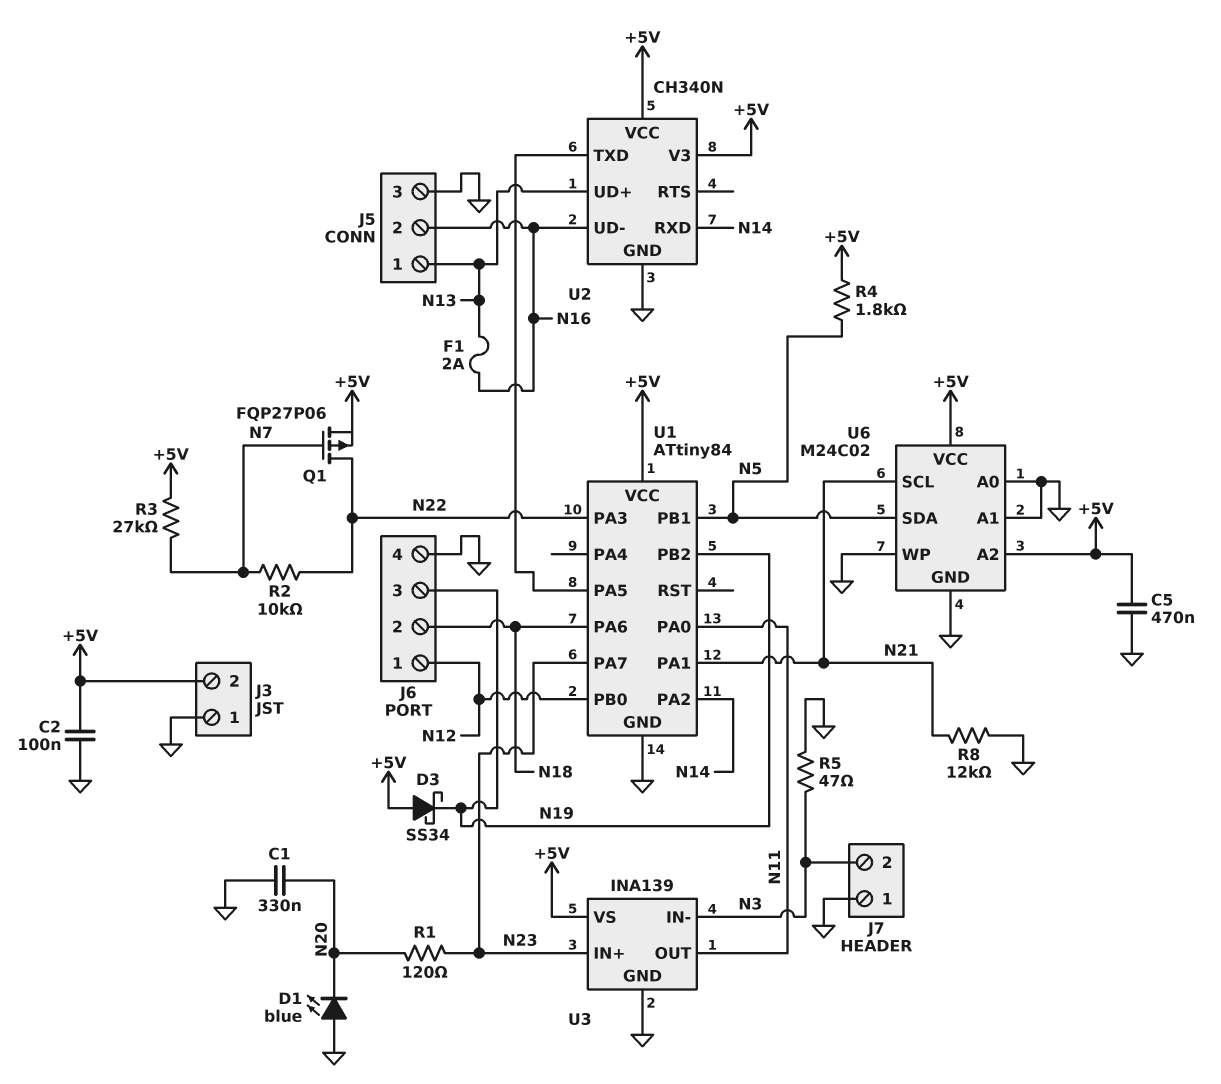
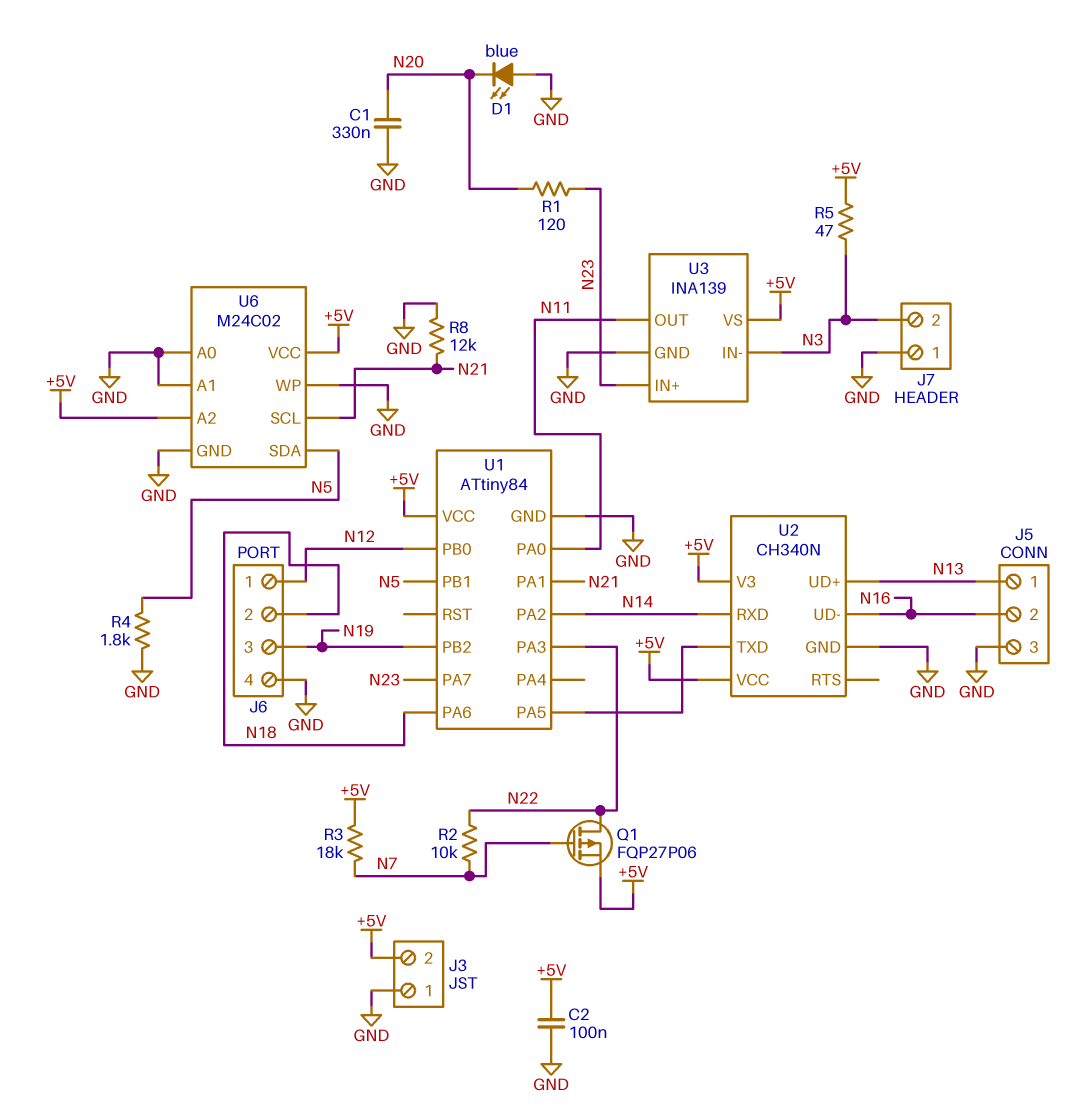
C5: 470nF (+5V, GND) -> none
D3: schottky SS34 (A +5V, K N19) -> none
F1: 2A (N13, N16) -> none
R3: 27k (+5V, N7) -> 18k (+5V, N7)
R4: 1.8k (+5V, N5) -> 1.8k (GND, N5)
R5: 47 (GND, N3) -> 47 (+5V, N3)

